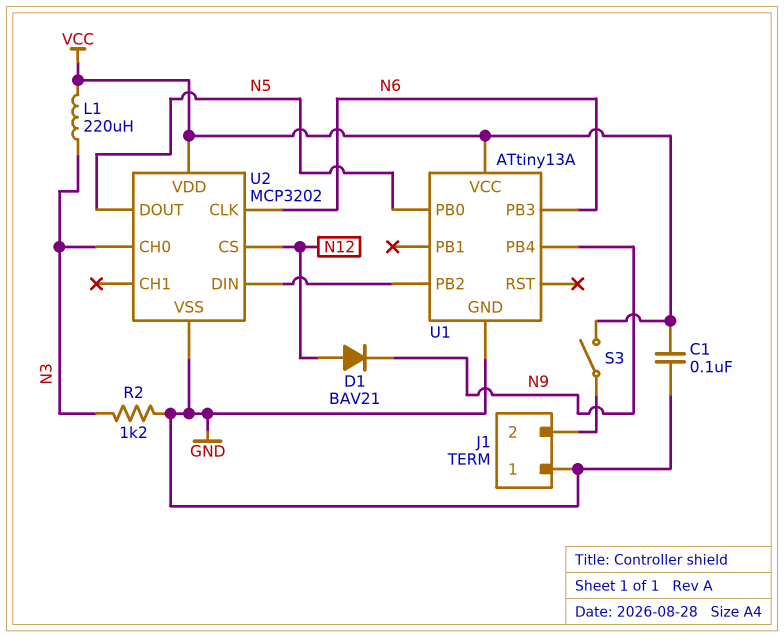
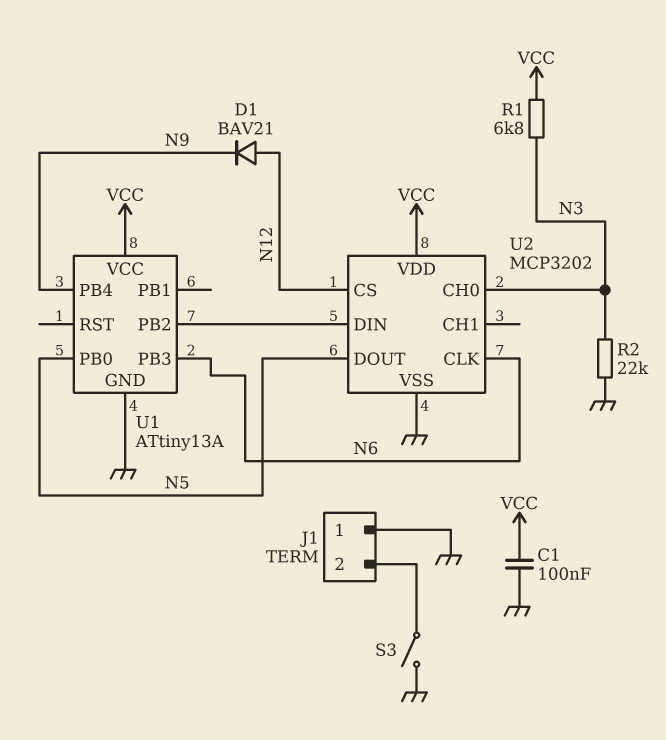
L1: 220uH (N3, VCC) -> none
R1: none -> 6.8k (N3, VCC)
R2: 1.2k (GND, N3) -> 22k (GND, N3)
S3: switch (J1/2, VCC) -> switch (GND, J1/2)

